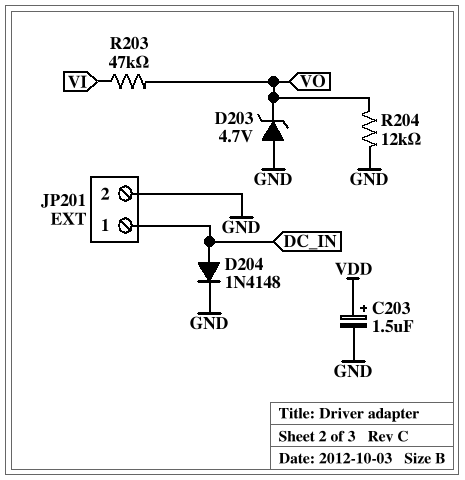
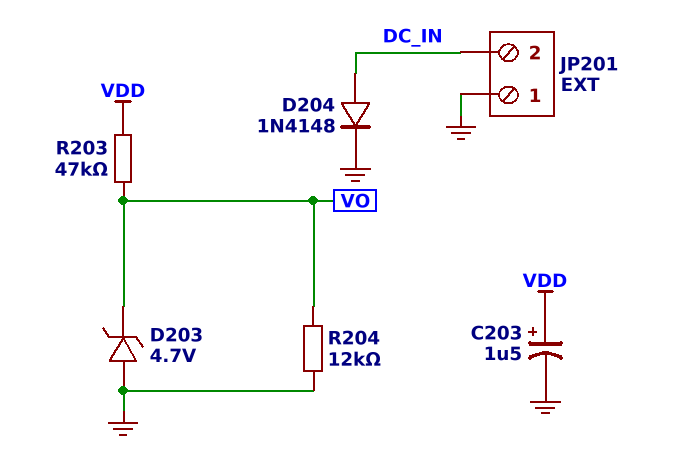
JP201 pin 1: DC_IN -> GND
JP201 pin 2: GND -> DC_IN
R203: 47k (VI, VO) -> 47k (VDD, VO)

